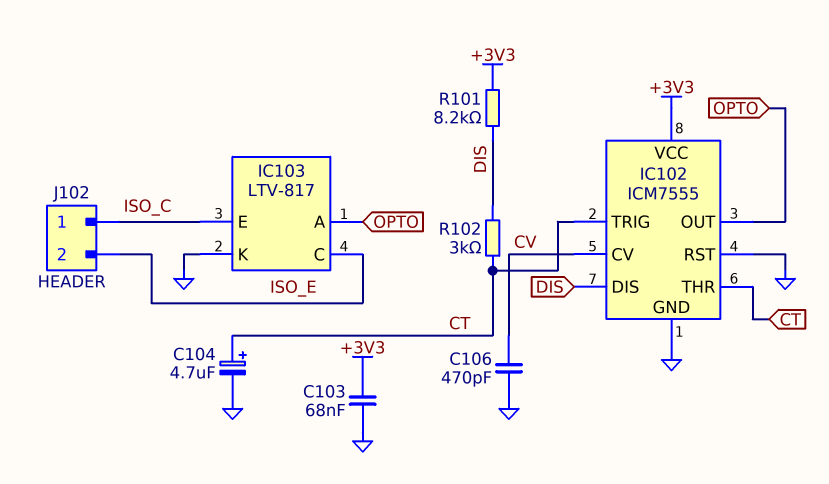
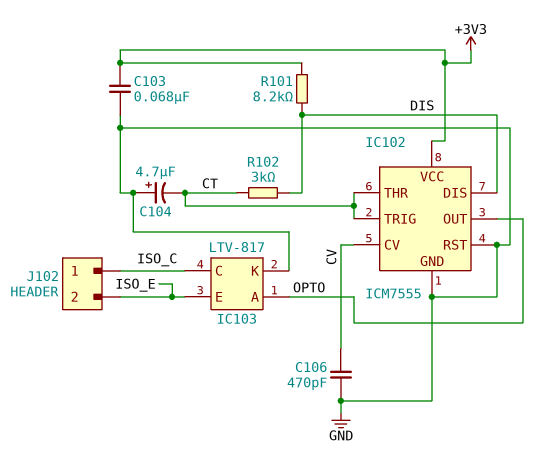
C104: 4.7uF (plus CT, minus GND) -> 4.7uF (plus GND, minus CT)
IC103 pin C: ISO_E -> ISO_C
IC103 pin E: ISO_C -> ISO_E

